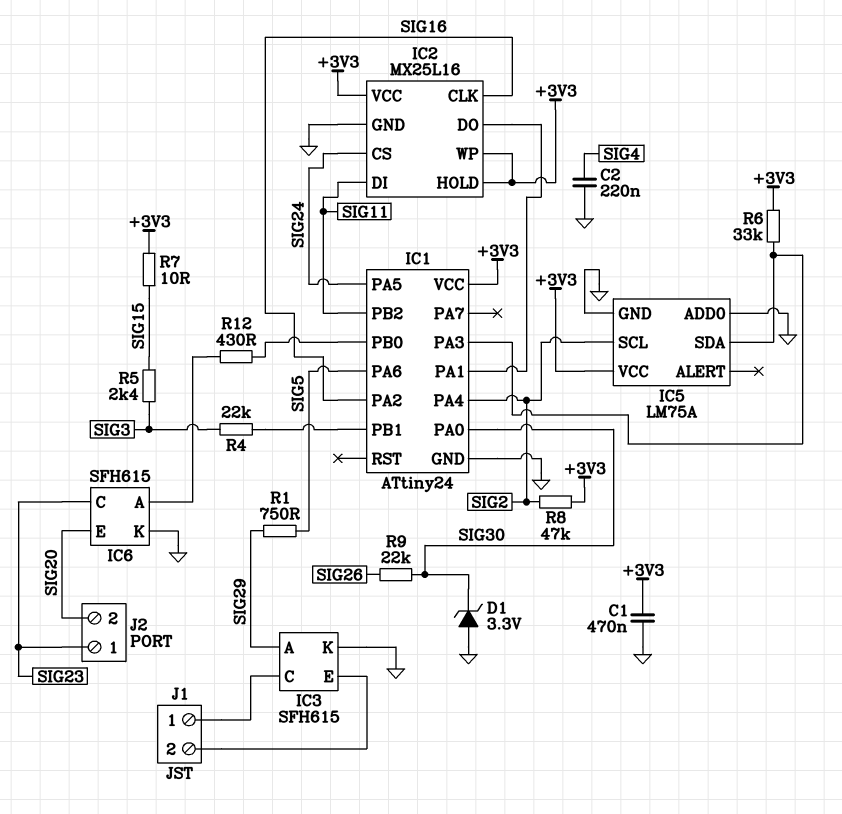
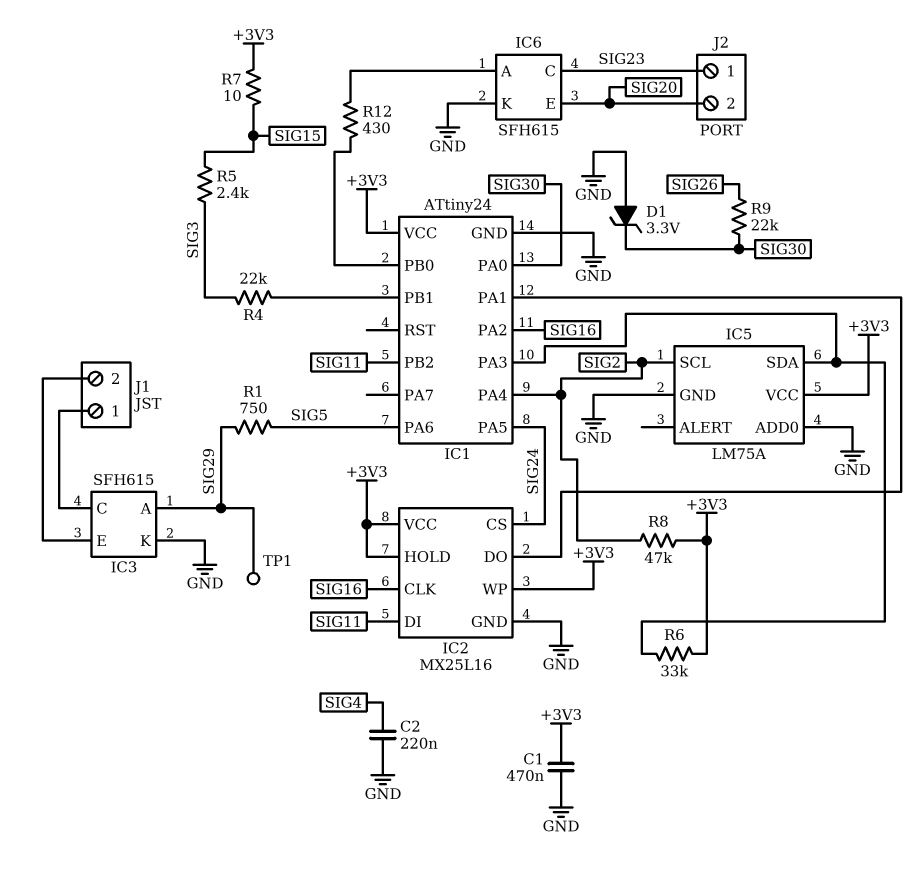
TP1: none -> test point (SIG29)

